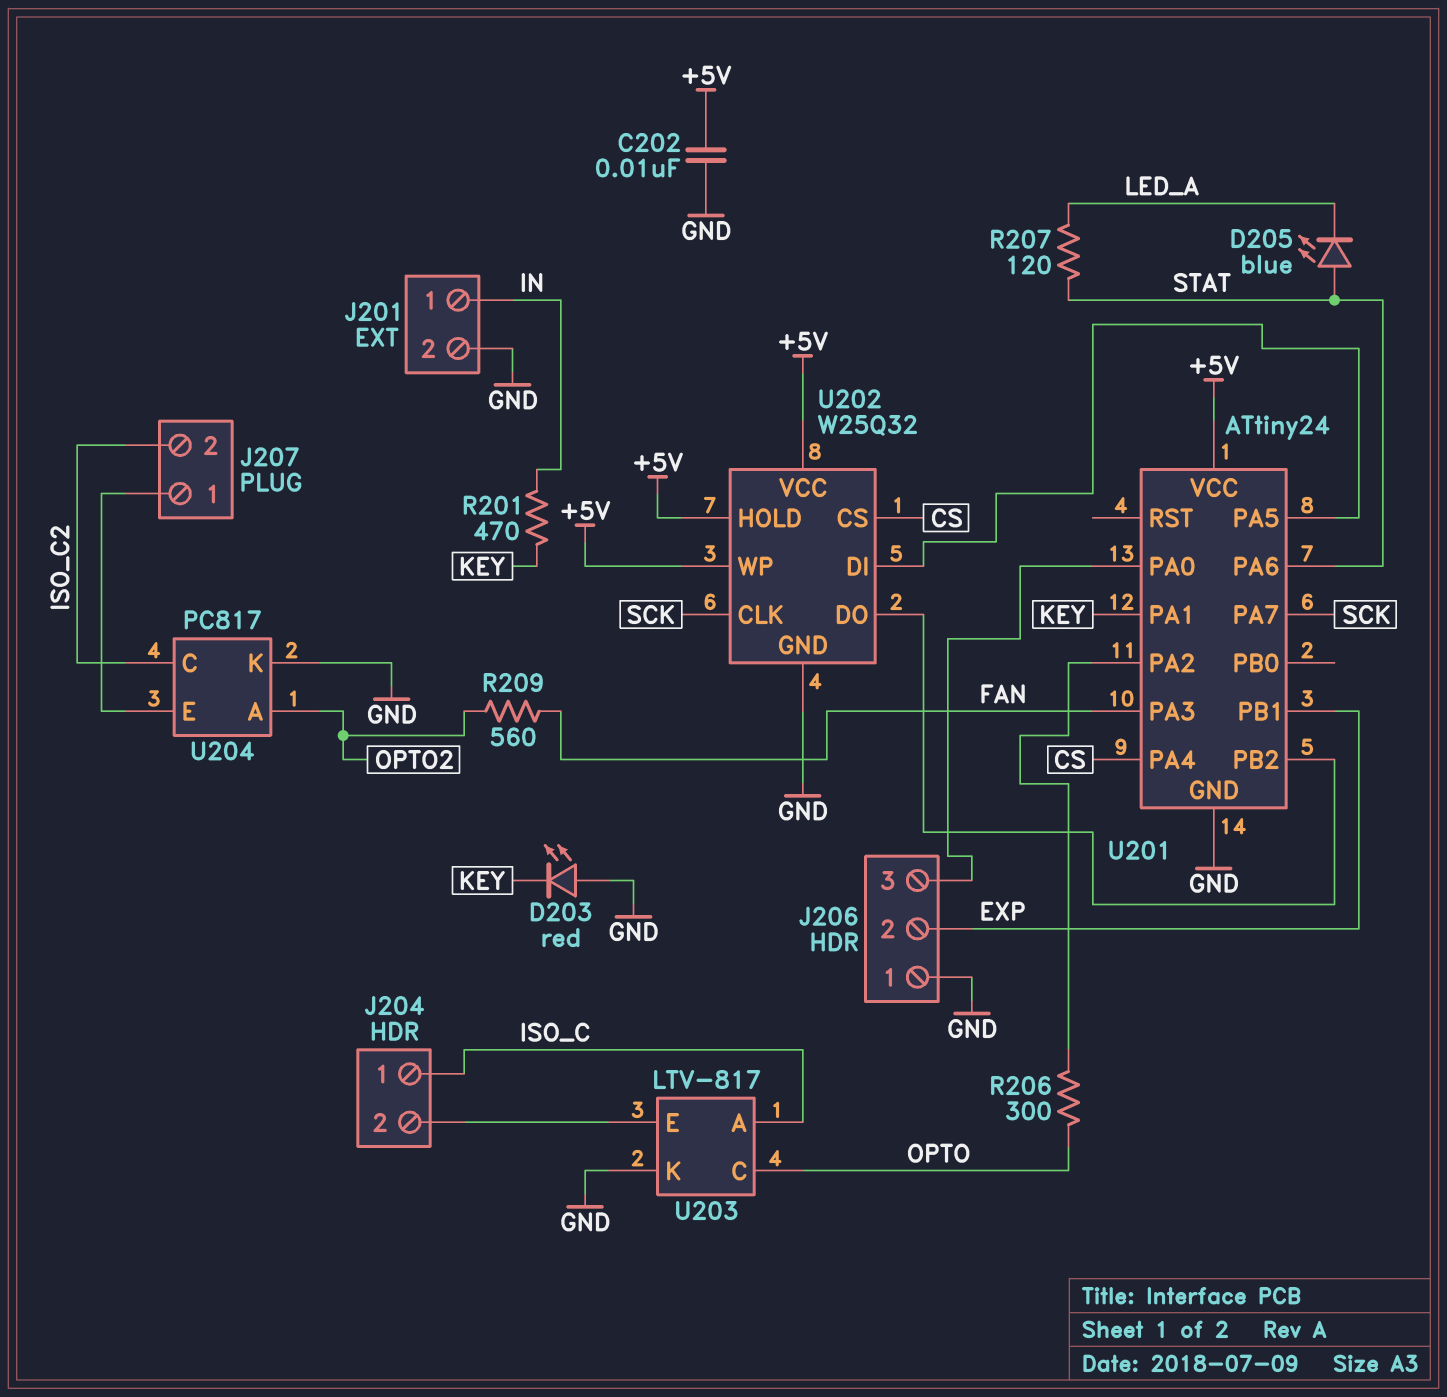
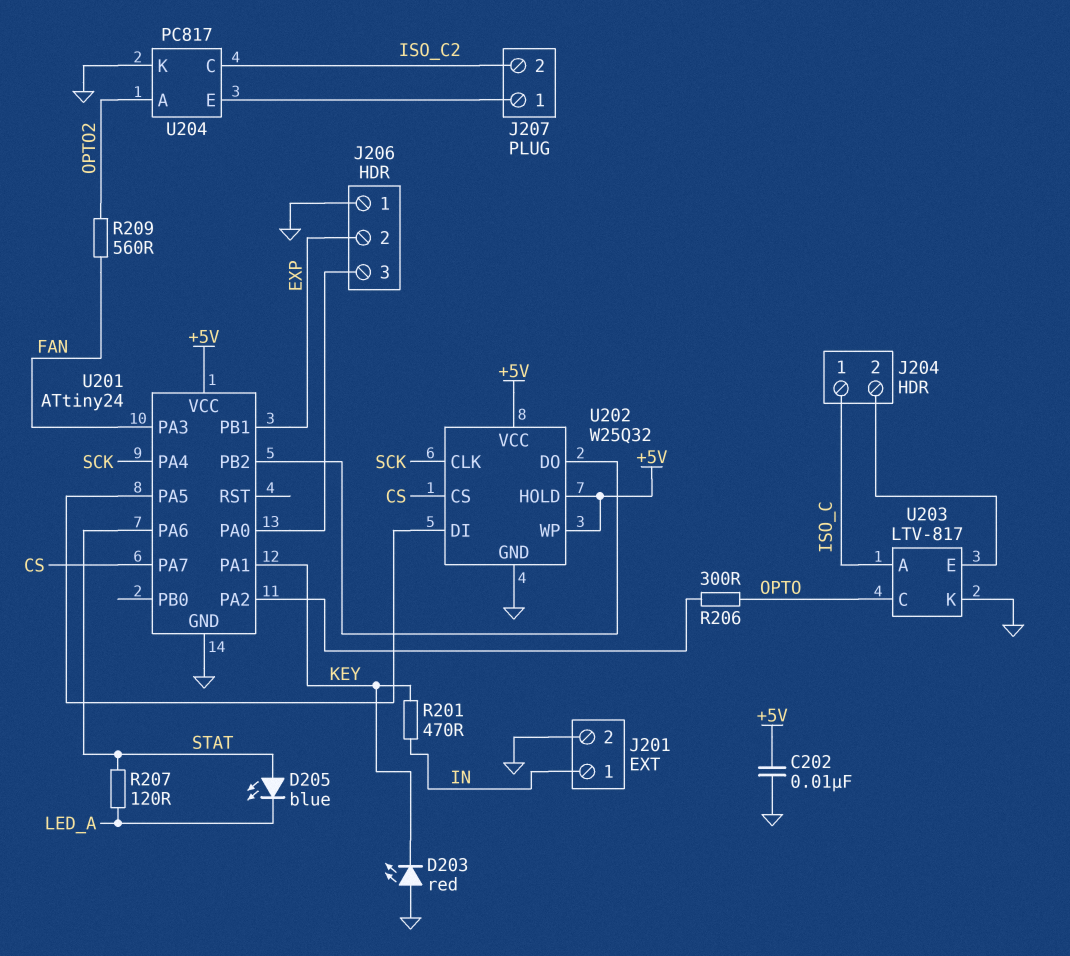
U201 pin PA4: CS -> SCK
U201 pin PA7: SCK -> CS

